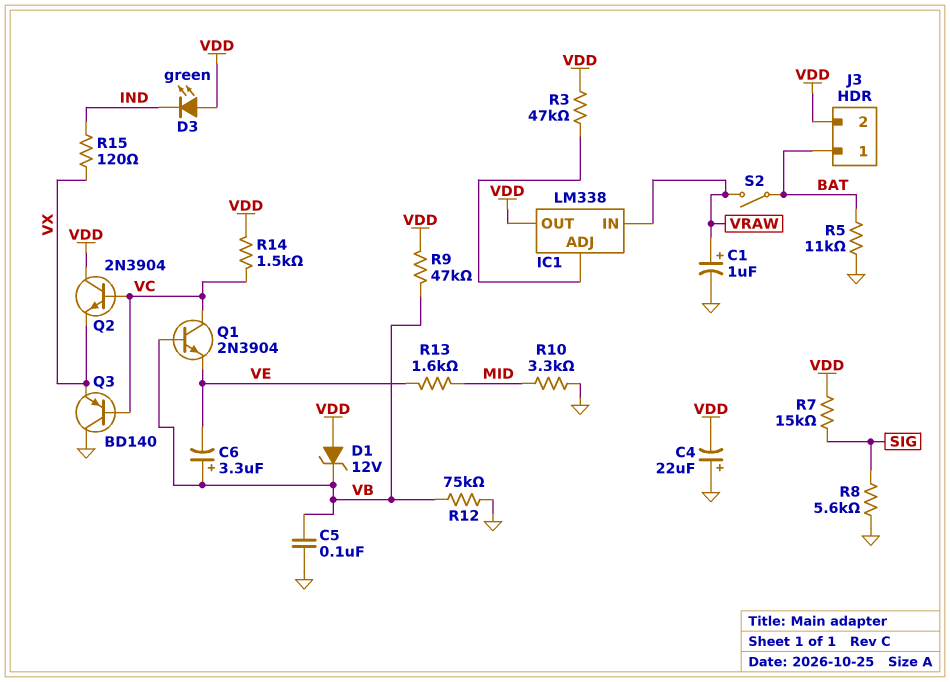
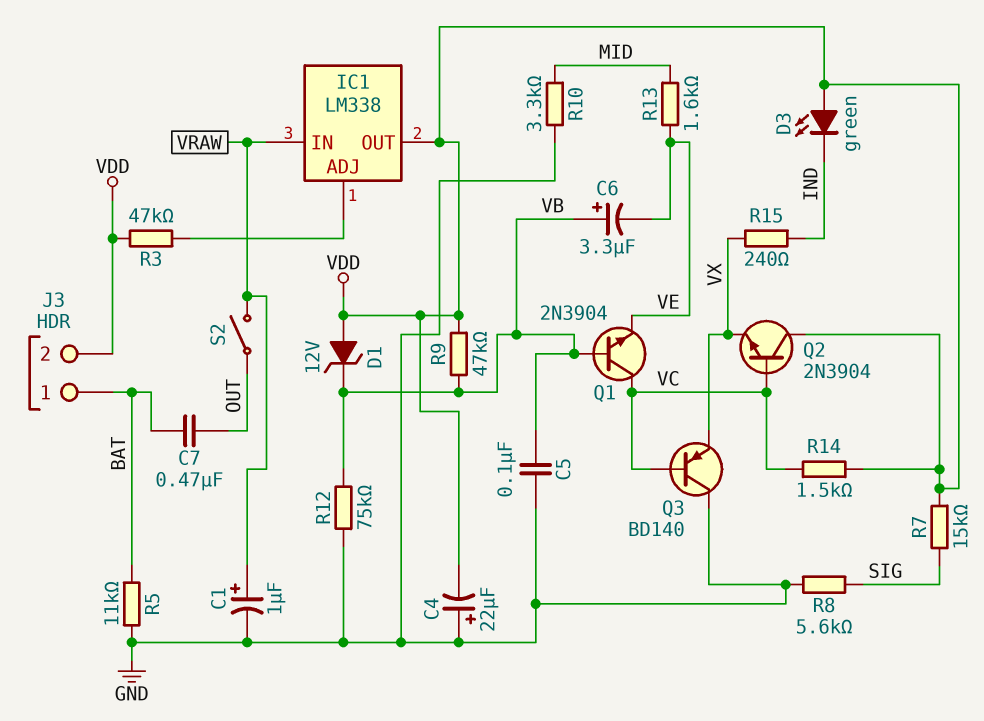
C7: none -> 470nF (BAT, OUT)
R15: 120 (IND, VX) -> 240 (IND, VX)
S2: switch (BAT, VRAW) -> switch (OUT, VRAW)

